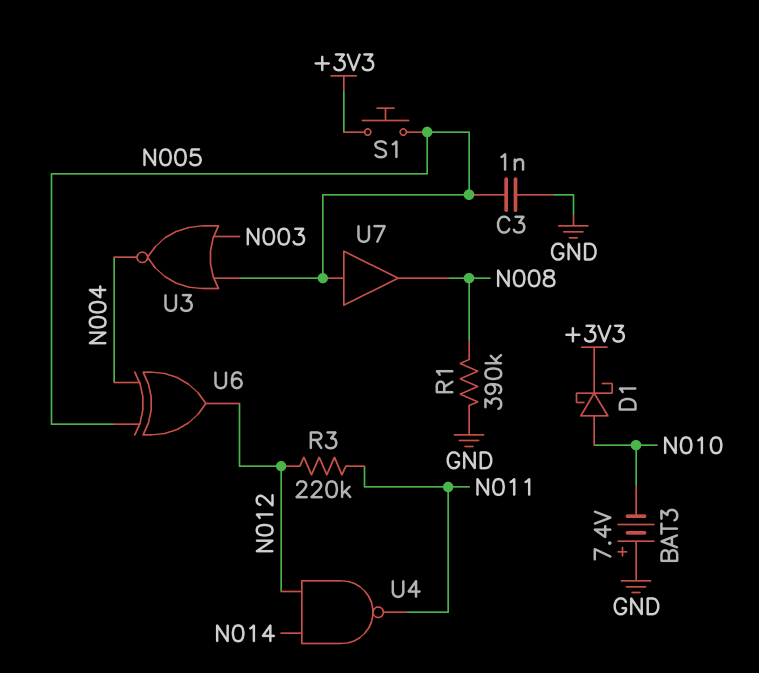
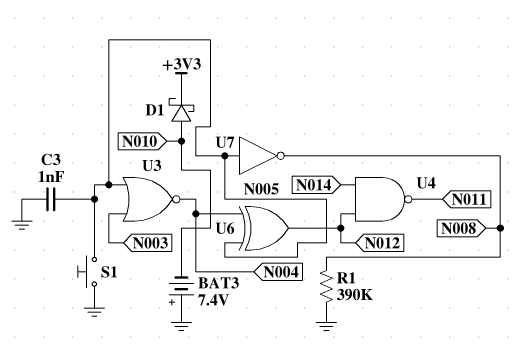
R3: 220k (N011, N012) -> none
S1: button (+3V3, N005) -> button (GND, N005)
U7: buffer (in N005, out N008) -> NOT (in N005, out N008)

